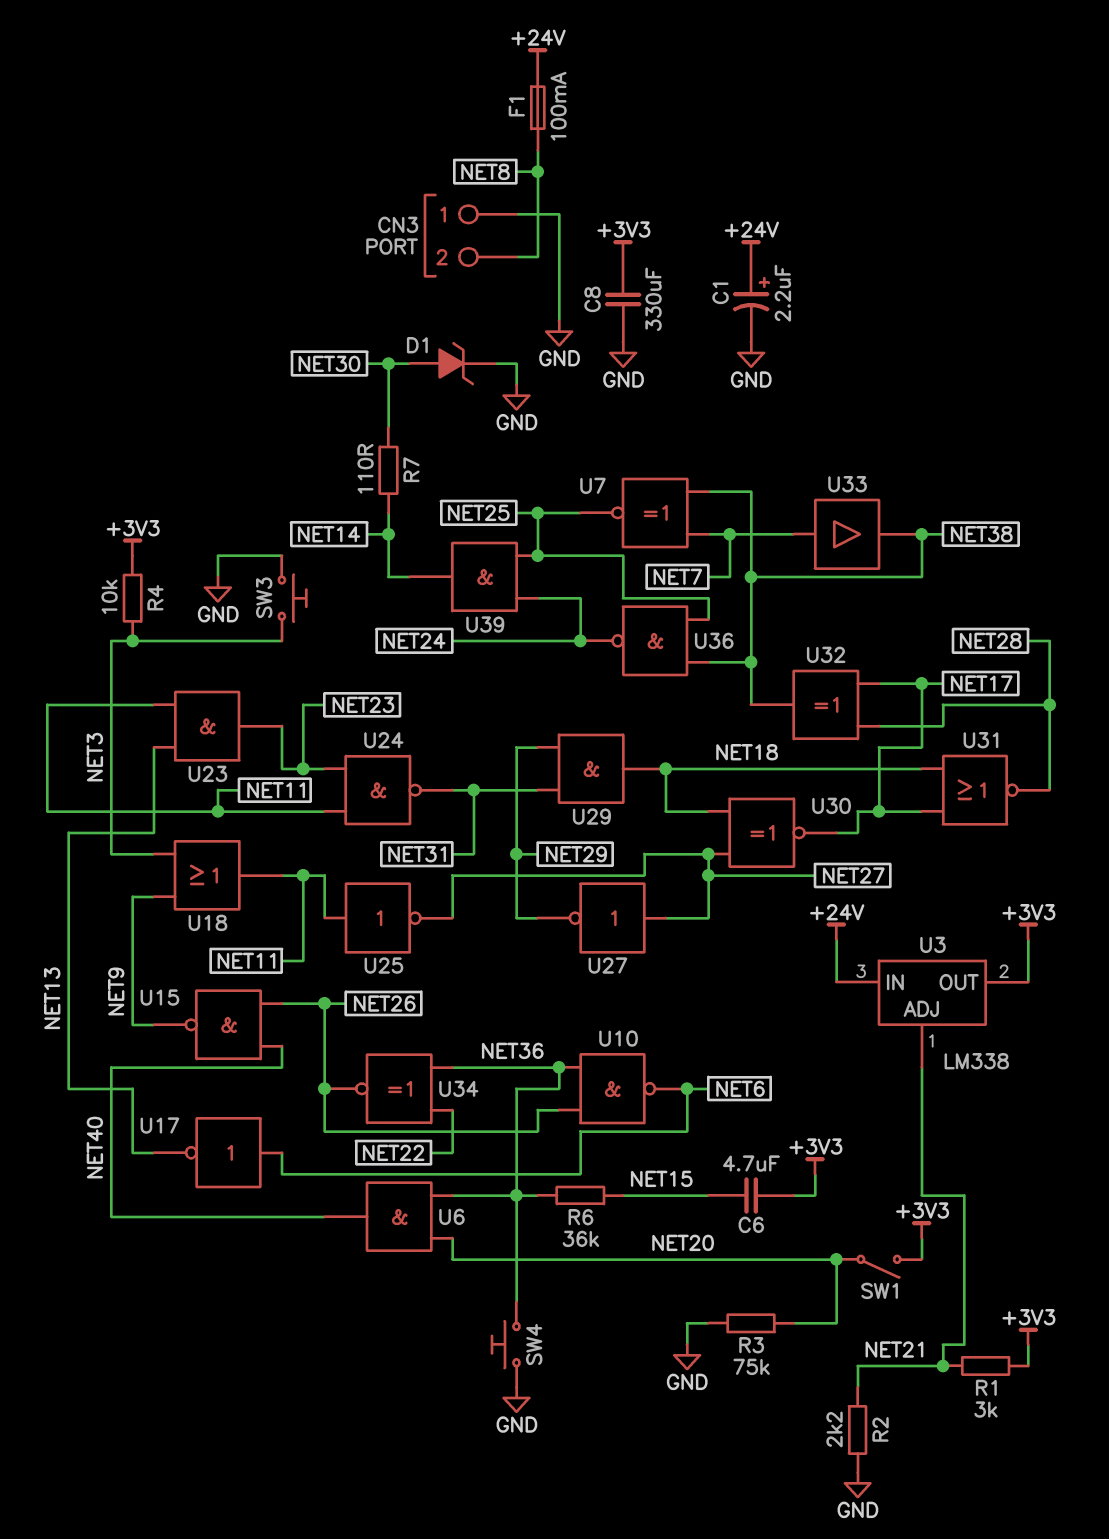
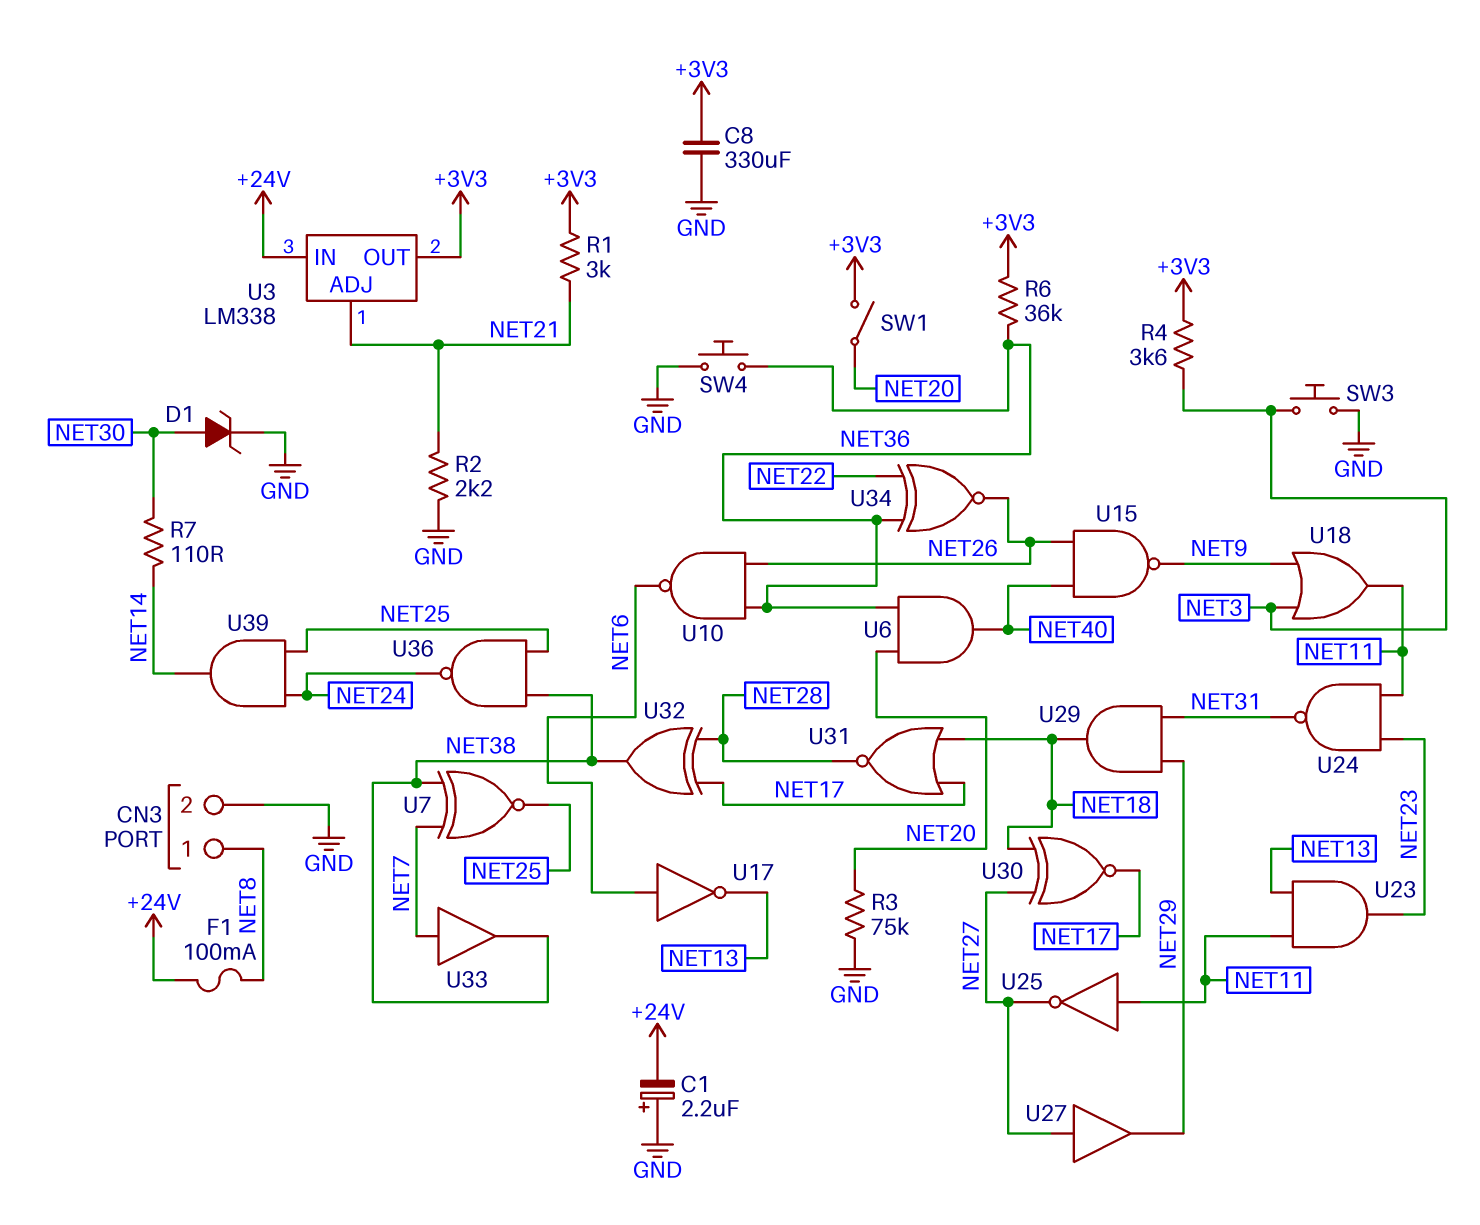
C1: 2.2uF (plus +24V, minus GND) -> 2.2uF (plus GND, minus +24V)
C6: 4.7uF (+3V3, NET15) -> none
CN3 pin 1: GND -> NET8
CN3 pin 2: NET8 -> GND
R4: 10k (+3V3, NET3) -> 3.6k (+3V3, NET3)
R6: 36k (NET15, NET36) -> 36k (+3V3, NET36)
U27: NOT (in NET27, out NET29) -> buffer (in NET27, out NET29)

